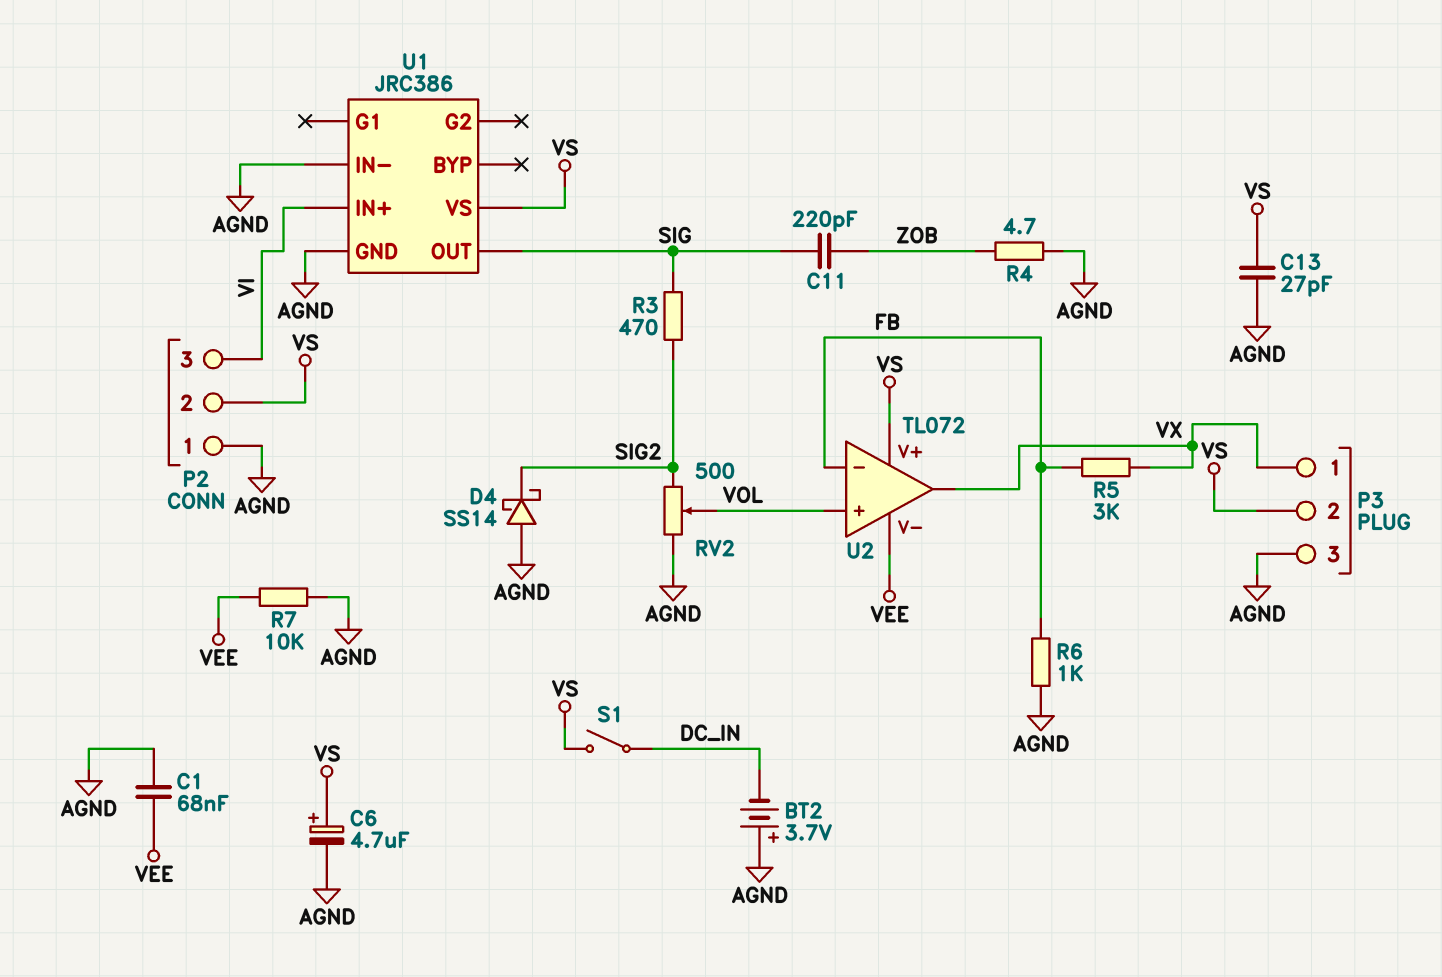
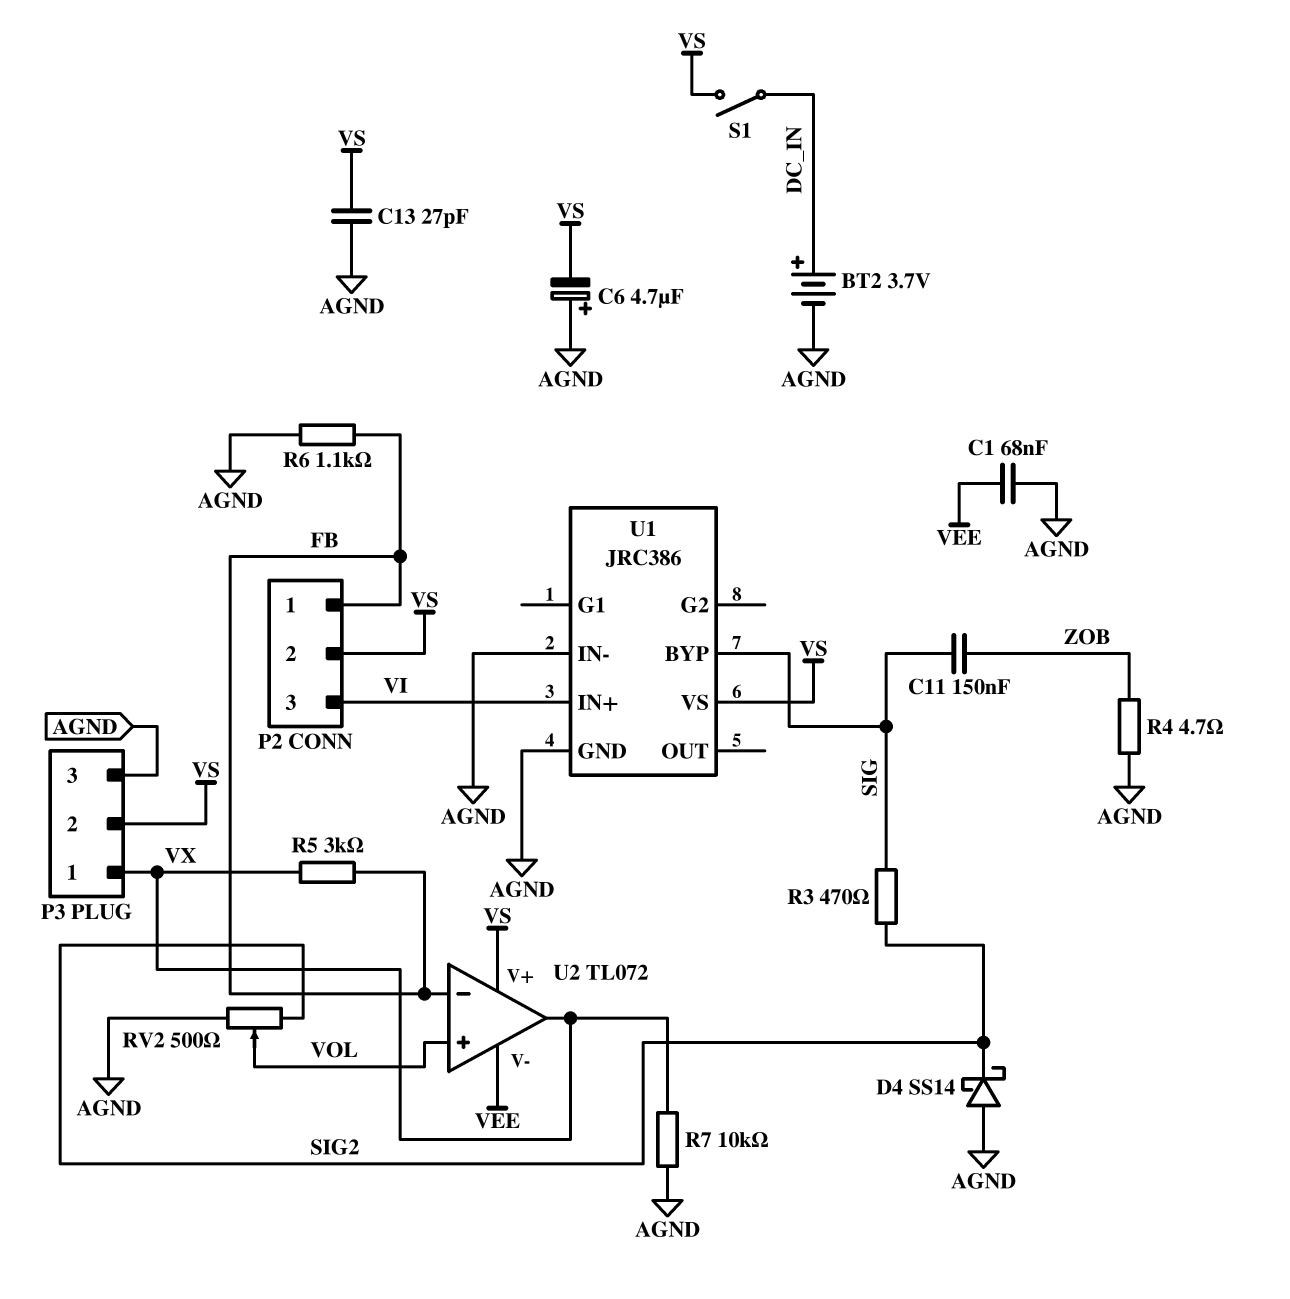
BT2: 3.7V (plus AGND, minus DC_IN) -> 3.7V (plus DC_IN, minus AGND)
C6: 4.7uF (plus VS, minus AGND) -> 4.7uF (plus AGND, minus VS)
C11: 220pF (SIG, ZOB) -> 150nF (SIG, ZOB)
P2 pin 1: AGND -> FB
R6: 1k (AGND, FB) -> 1.1k (AGND, FB)
R7: 10k (AGND, VEE) -> 10k (AGND, VX)
U1 pin BYP: none -> SIG
U1 pin OUT: SIG -> none

